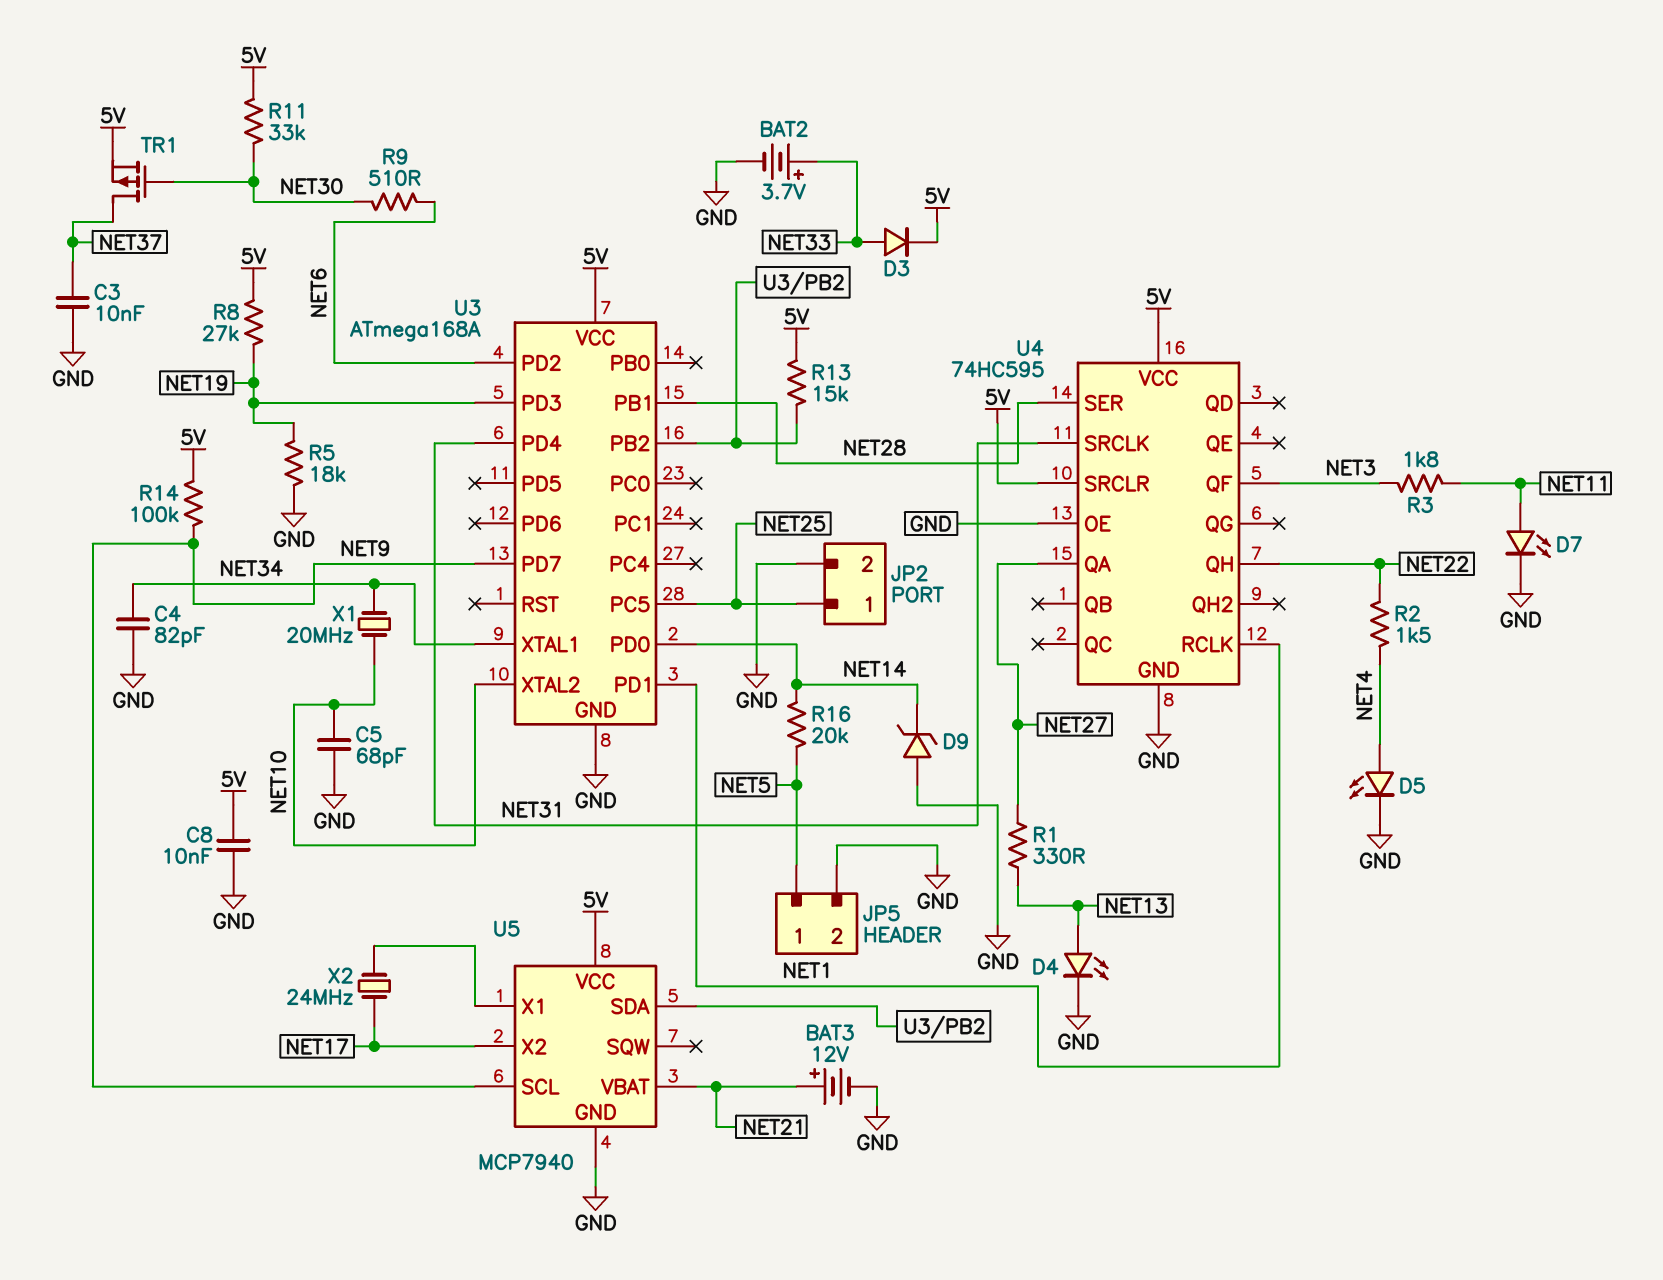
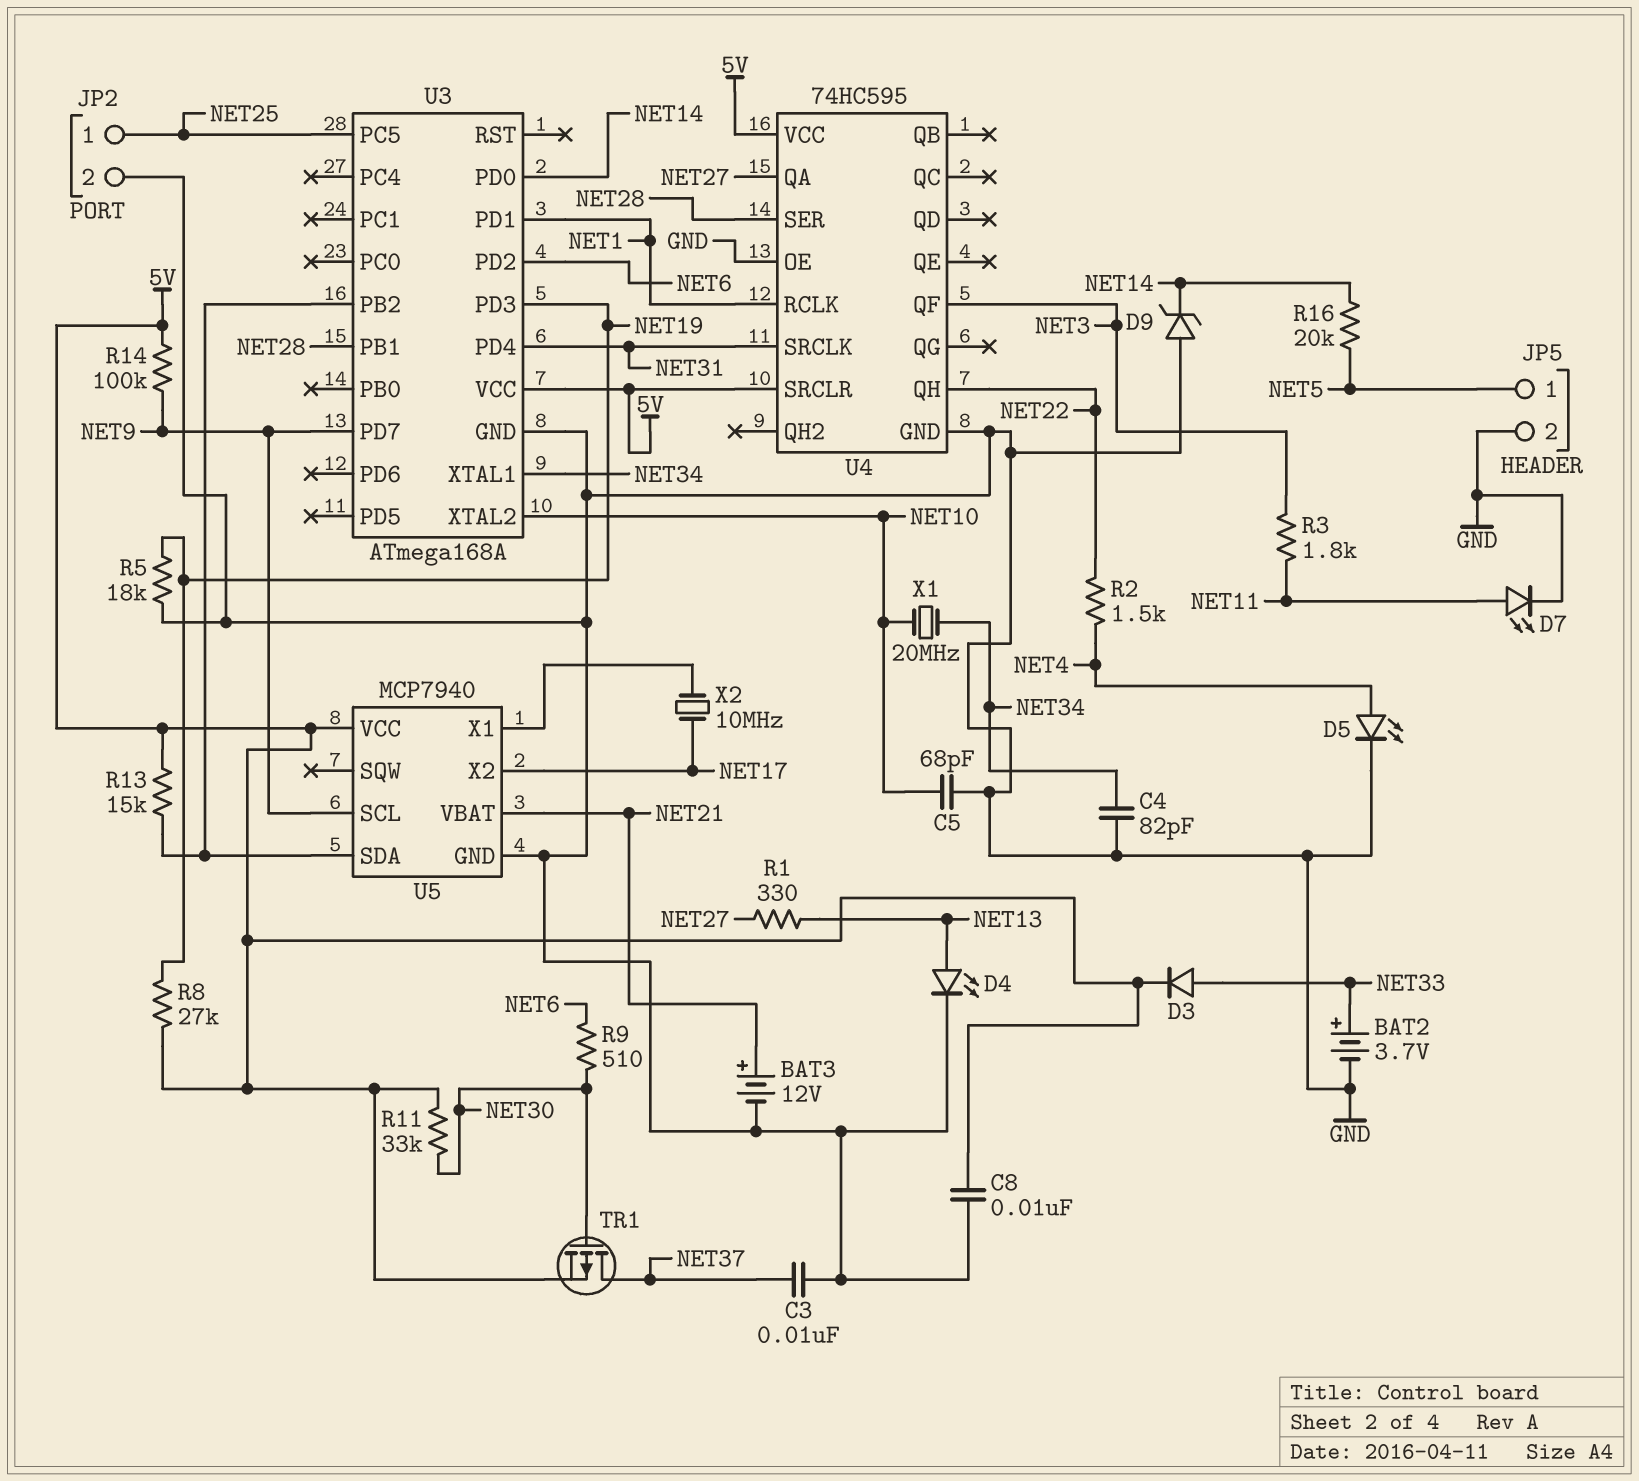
X2: 24MHz (NET17, U5/X1) -> 10MHz (NET17, U5/X1)

